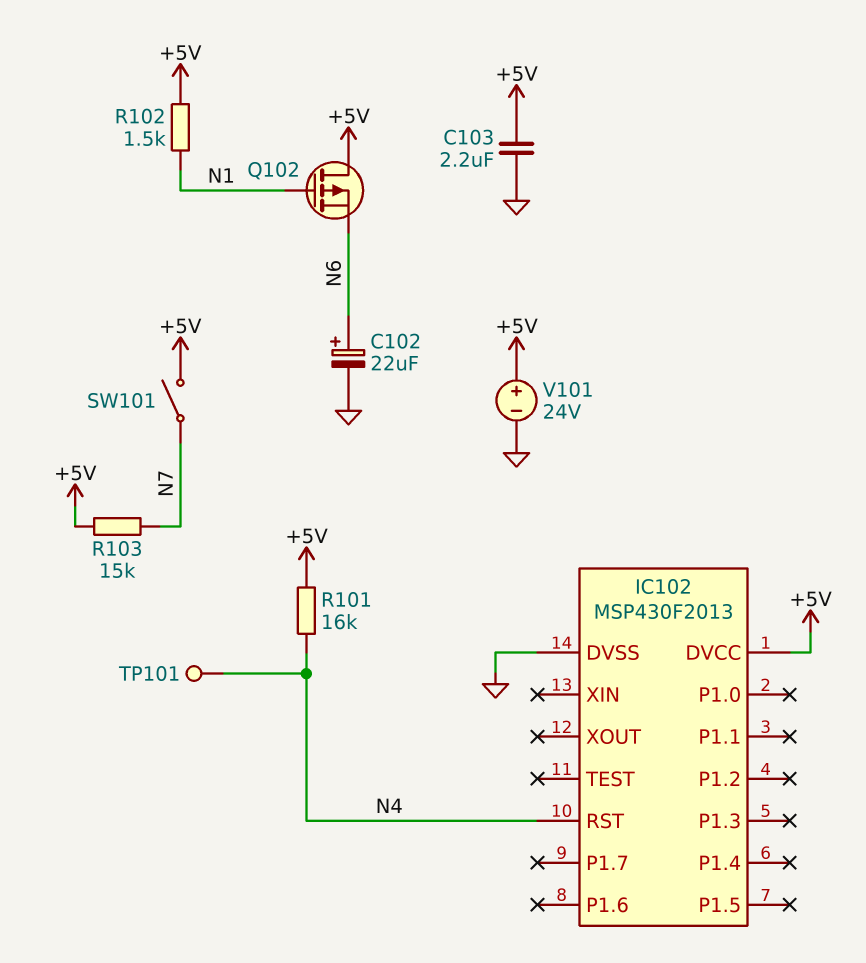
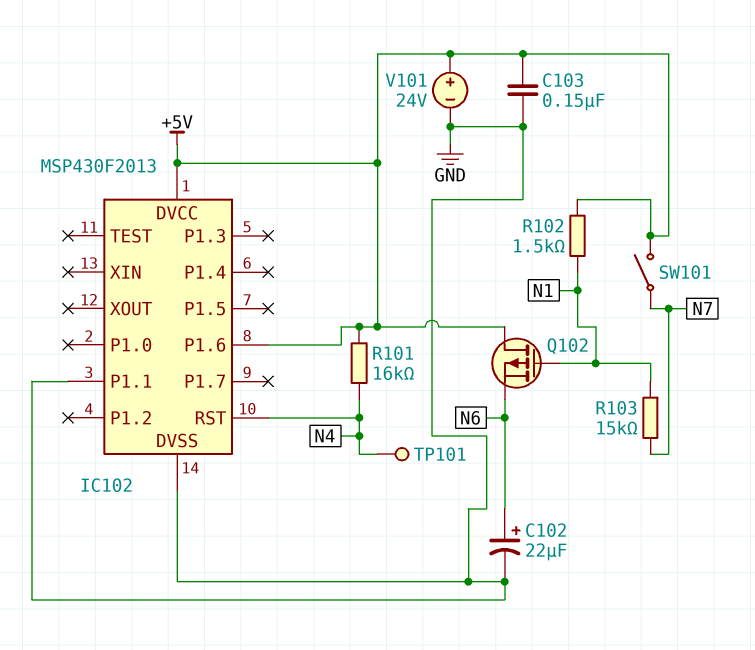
C103: 2.2uF (+5V, GND) -> 150nF (+5V, GND)
IC102 pin P1.1: none -> GND
IC102 pin P1.6: none -> +5V
R103: 15k (+5V, N7) -> 15k (N1, N7)

